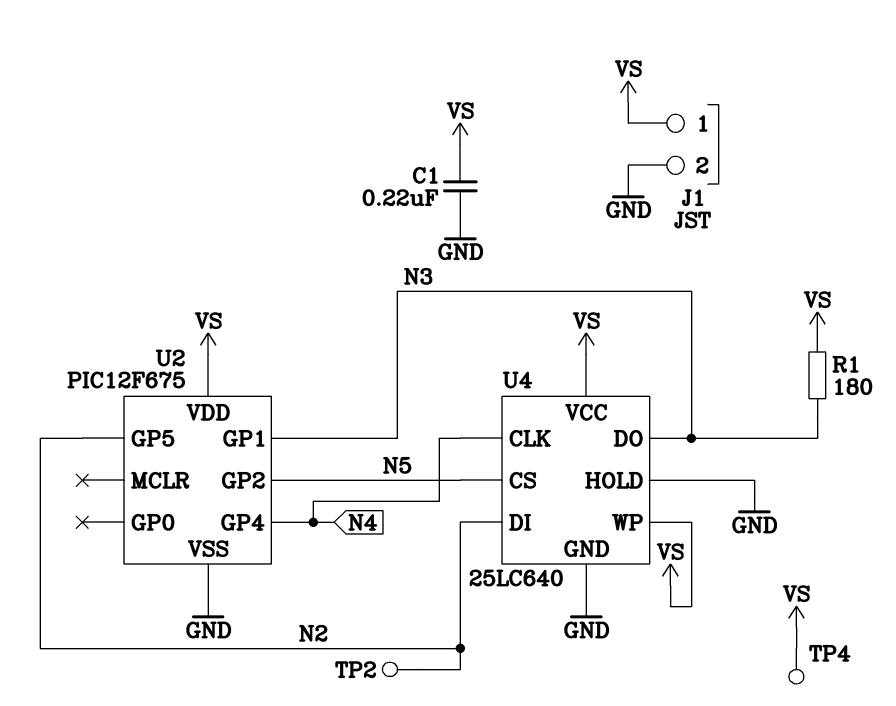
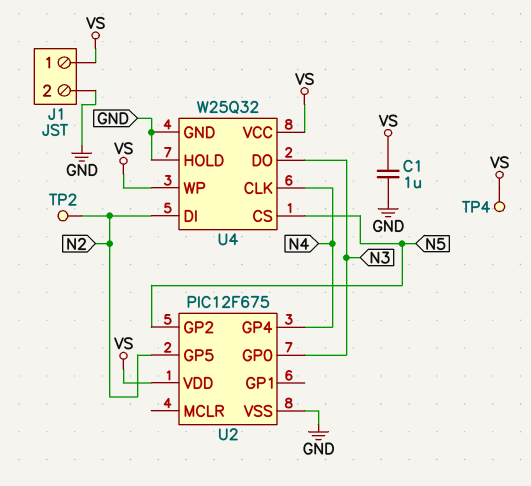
C1: 220nF (GND, VS) -> 1uF (GND, VS)
R1: 180 (N3, VS) -> none
U2 pin GP0: none -> N3
U2 pin GP1: N3 -> none
U4: 25LC640 -> W25Q32

